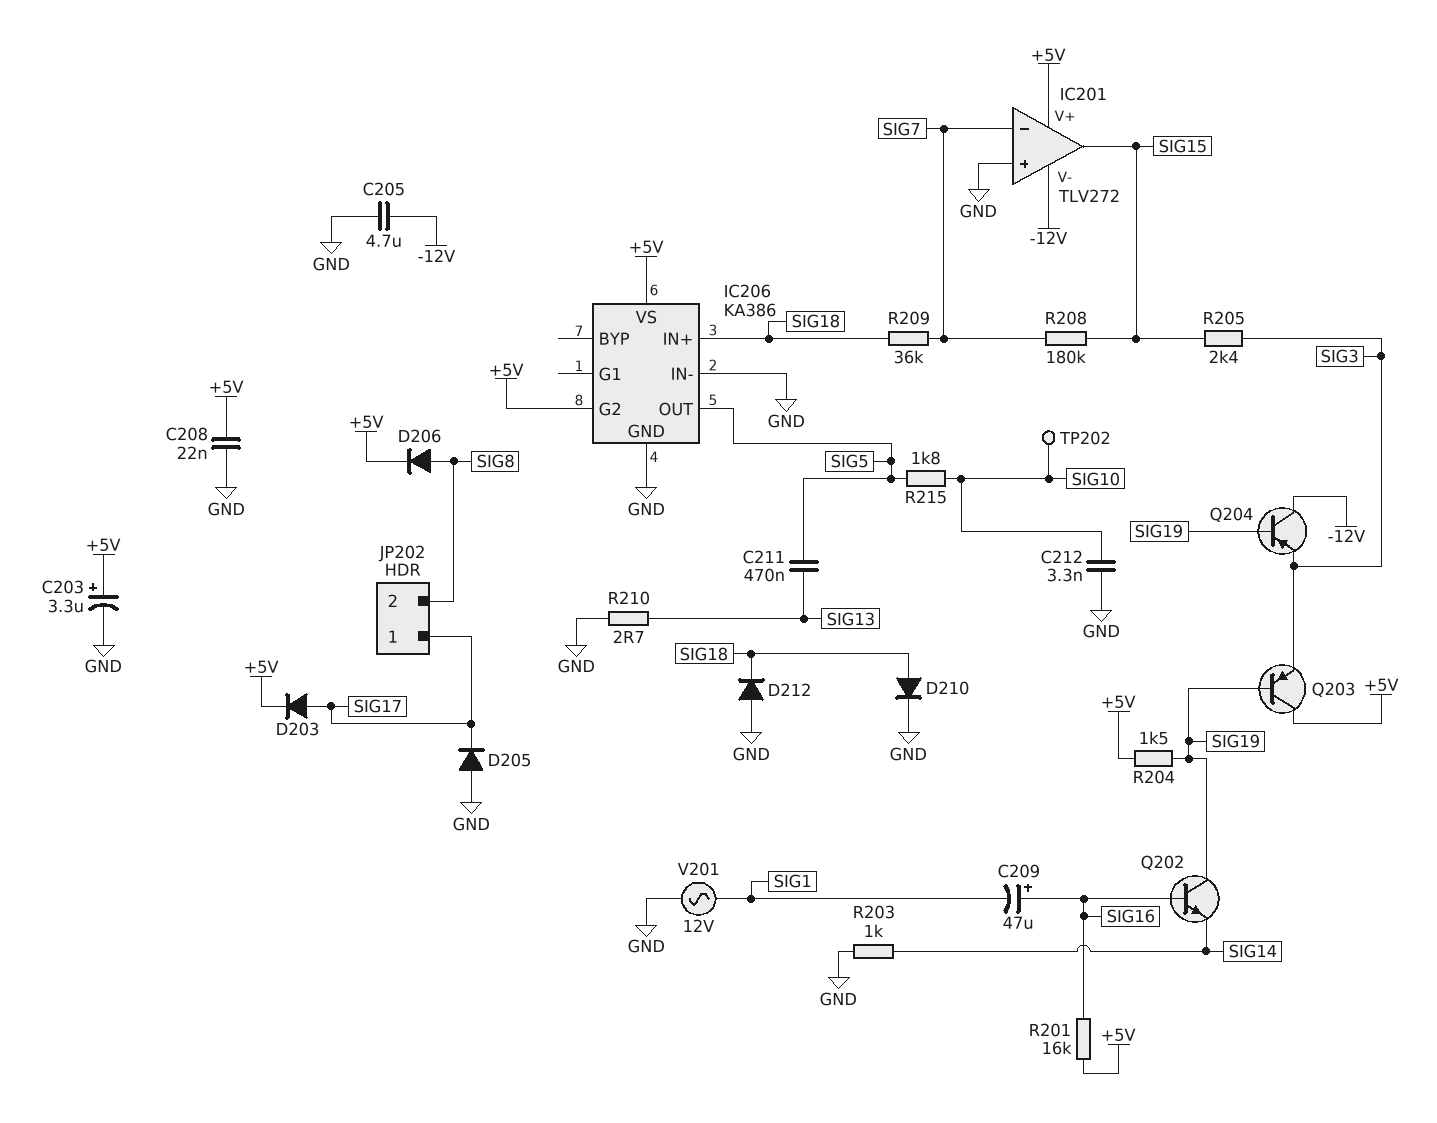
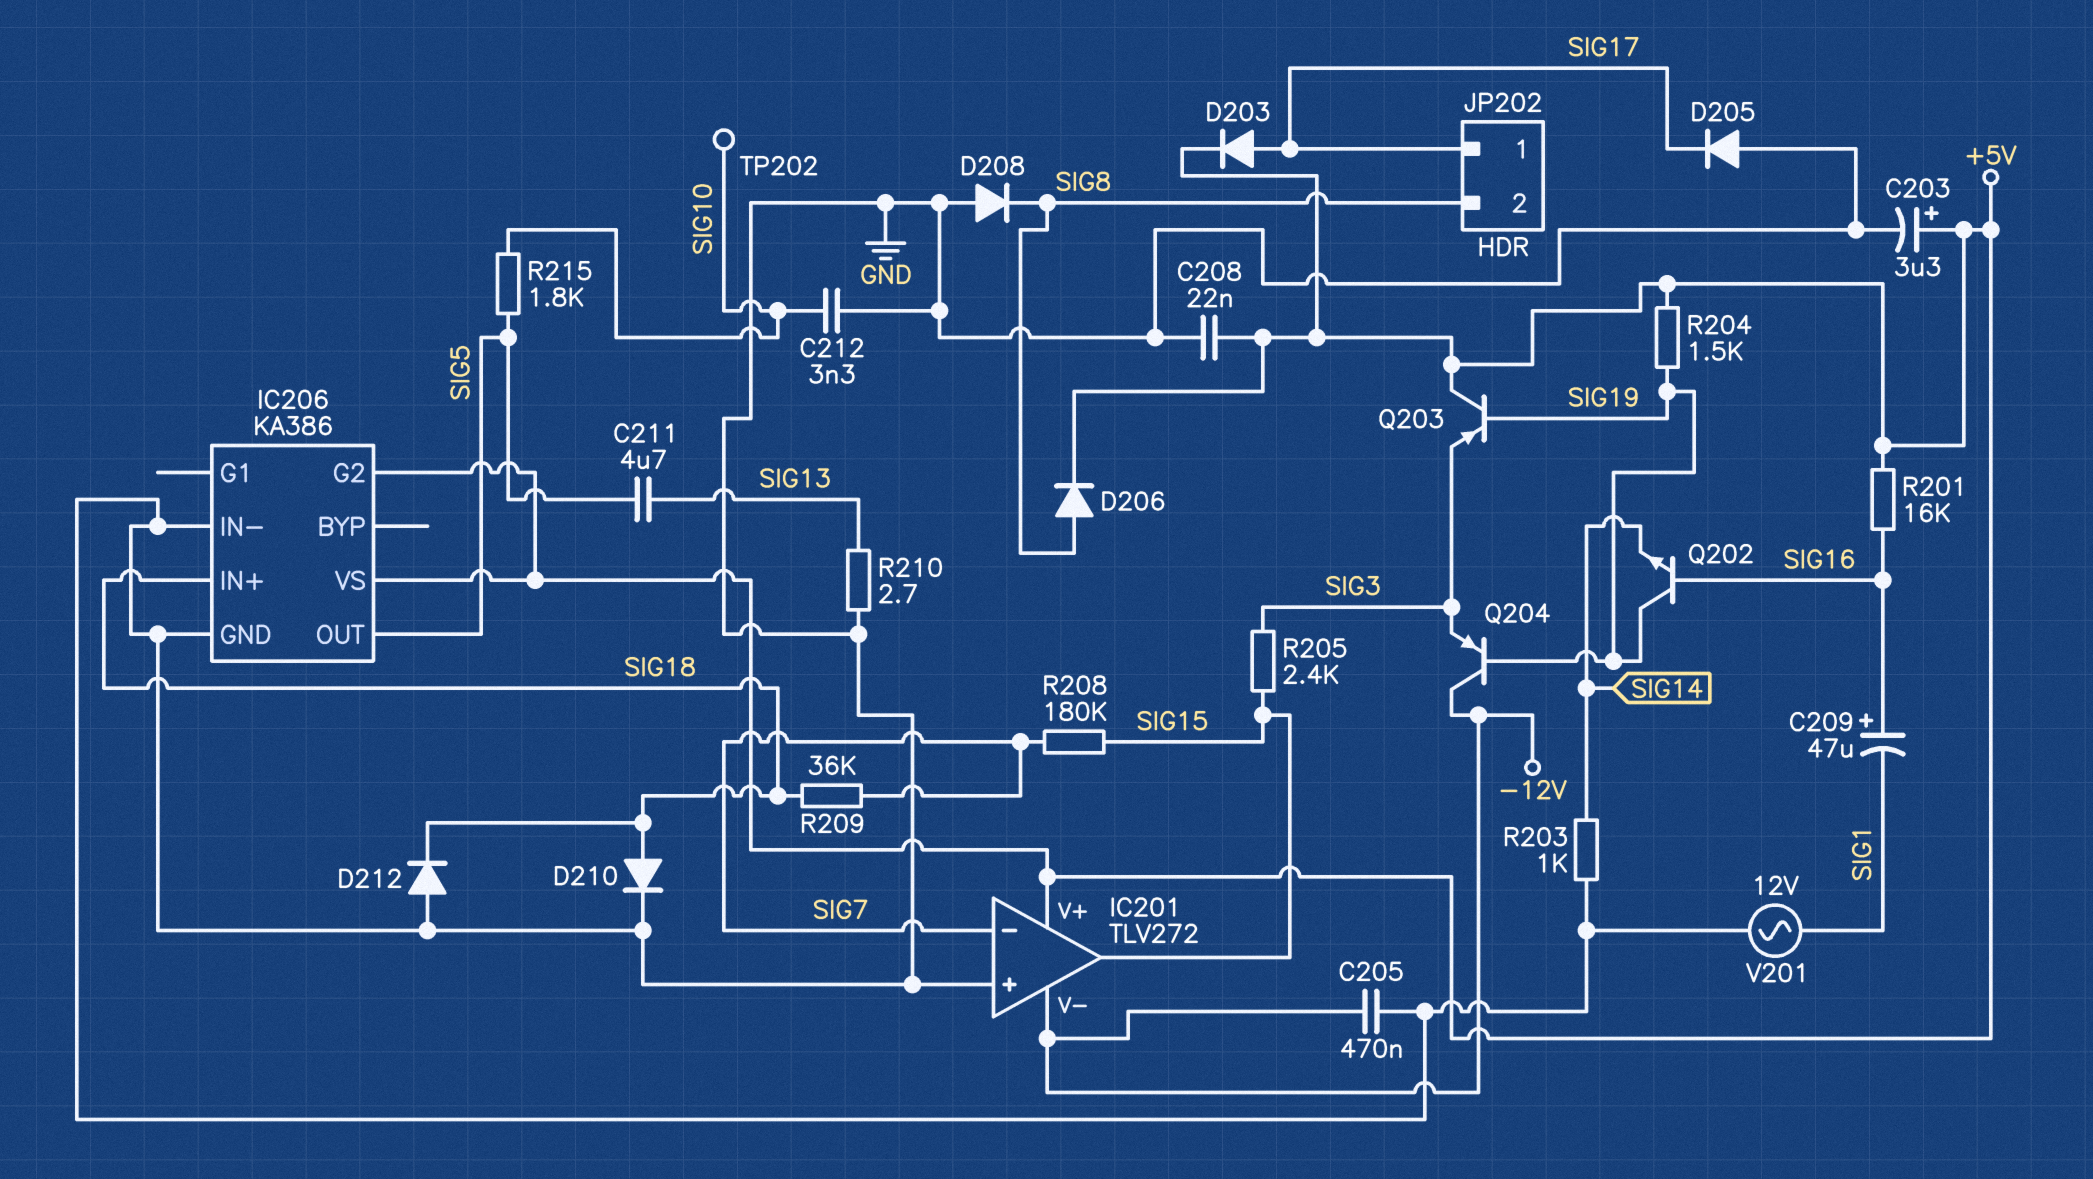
C205: 4.7uF (-12V, GND) -> 470nF (-12V, GND)
C211: 470nF (SIG5, SIG13) -> 4.7uF (SIG5, SIG13)
D208: none -> diode (A GND, K SIG8)

